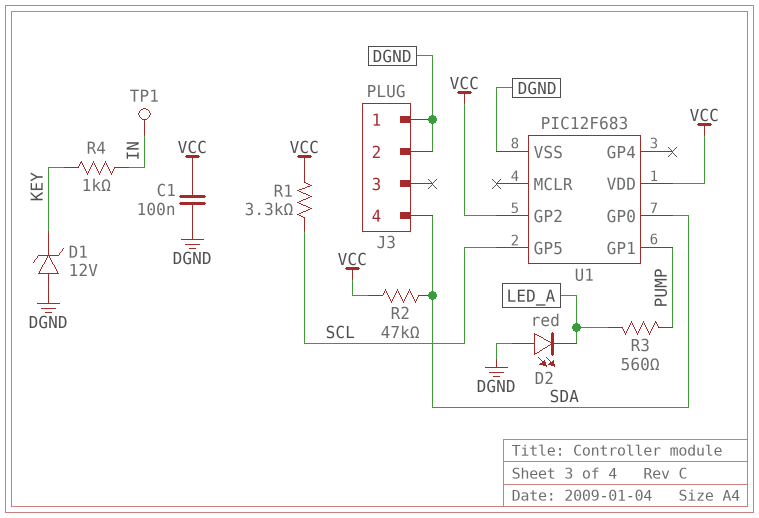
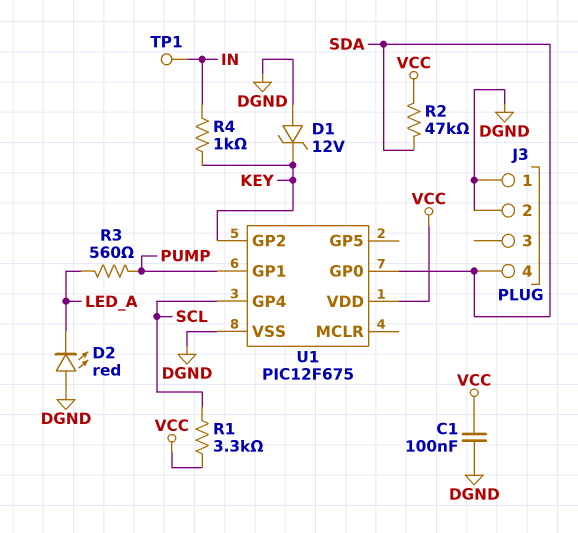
U1: PIC12F683 -> PIC12F675
U1 pin GP2: VCC -> KEY
U1 pin GP4: none -> SCL
U1 pin GP5: SCL -> none

